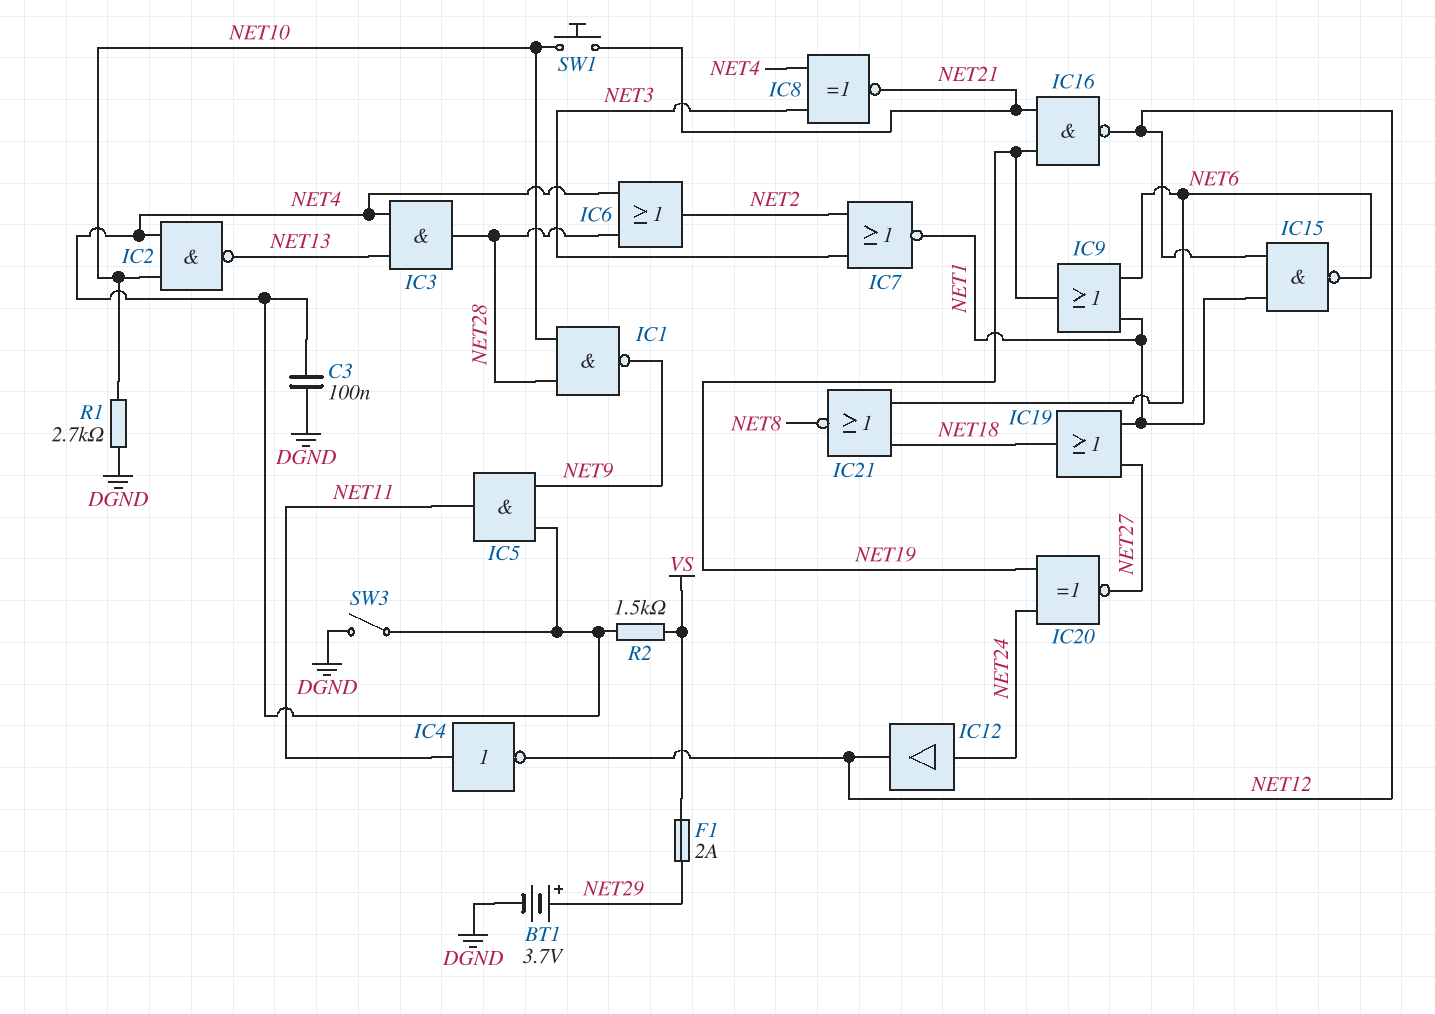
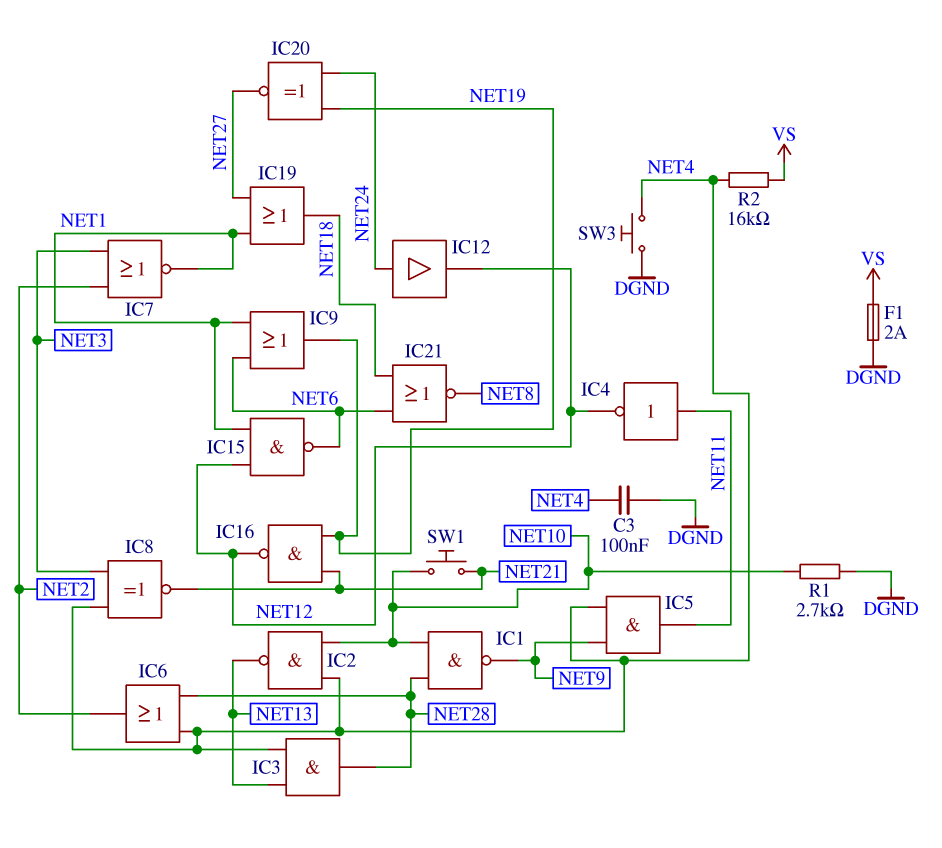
BT1: 3.7V (plus NET29, minus DGND) -> none
F1: 2A (NET29, VS) -> 2A (DGND, VS)
R2: 1.5k (NET4, VS) -> 16k (NET4, VS)
SW3: switch (DGND, NET4) -> button (DGND, NET4)

